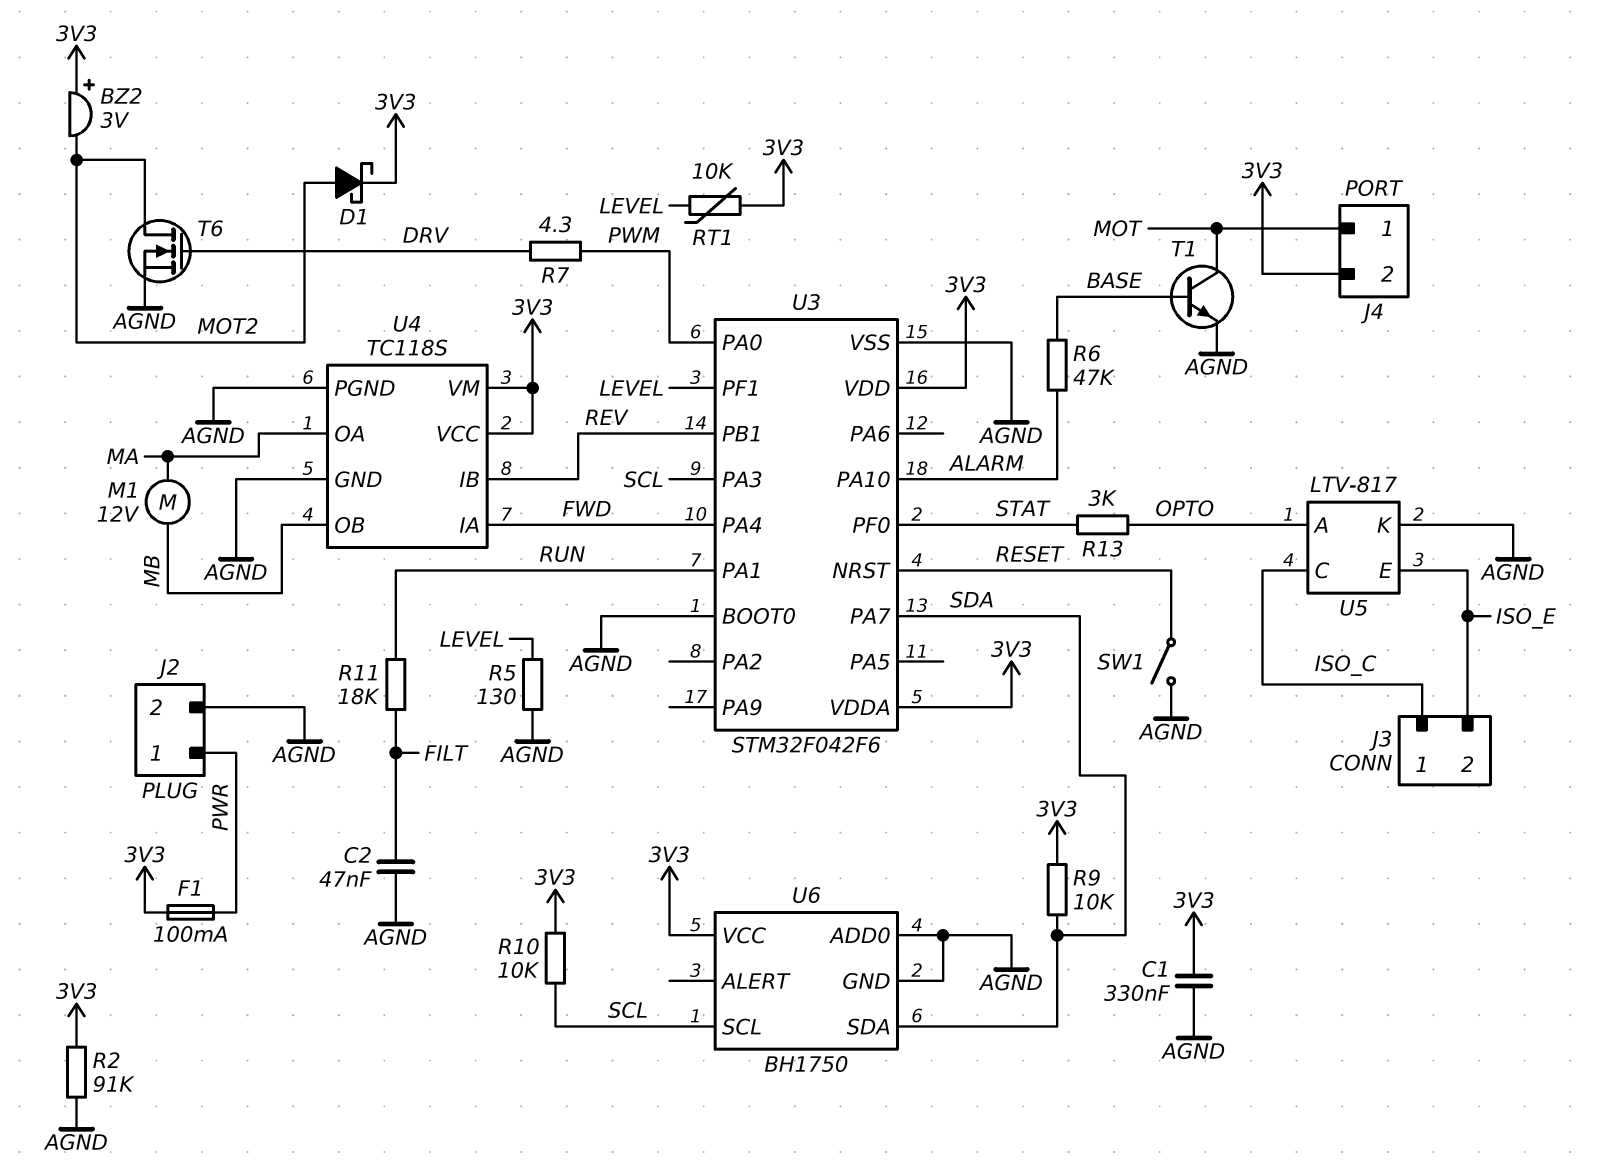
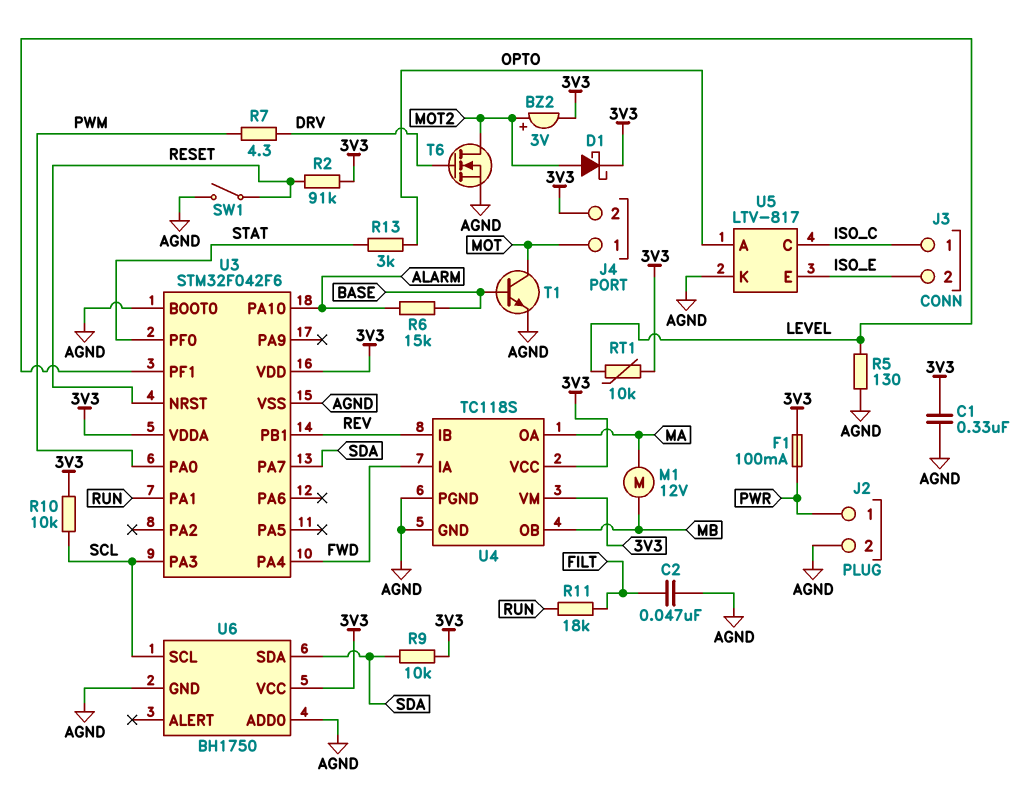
BZ2: buzzer 3V (plus 3V3, minus MOT2) -> buzzer 3V (plus MOT2, minus 3V3)
R2: 91k (3V3, AGND) -> 91k (3V3, RESET)
R6: 47k (ALARM, BASE) -> 15k (ALARM, BASE)

